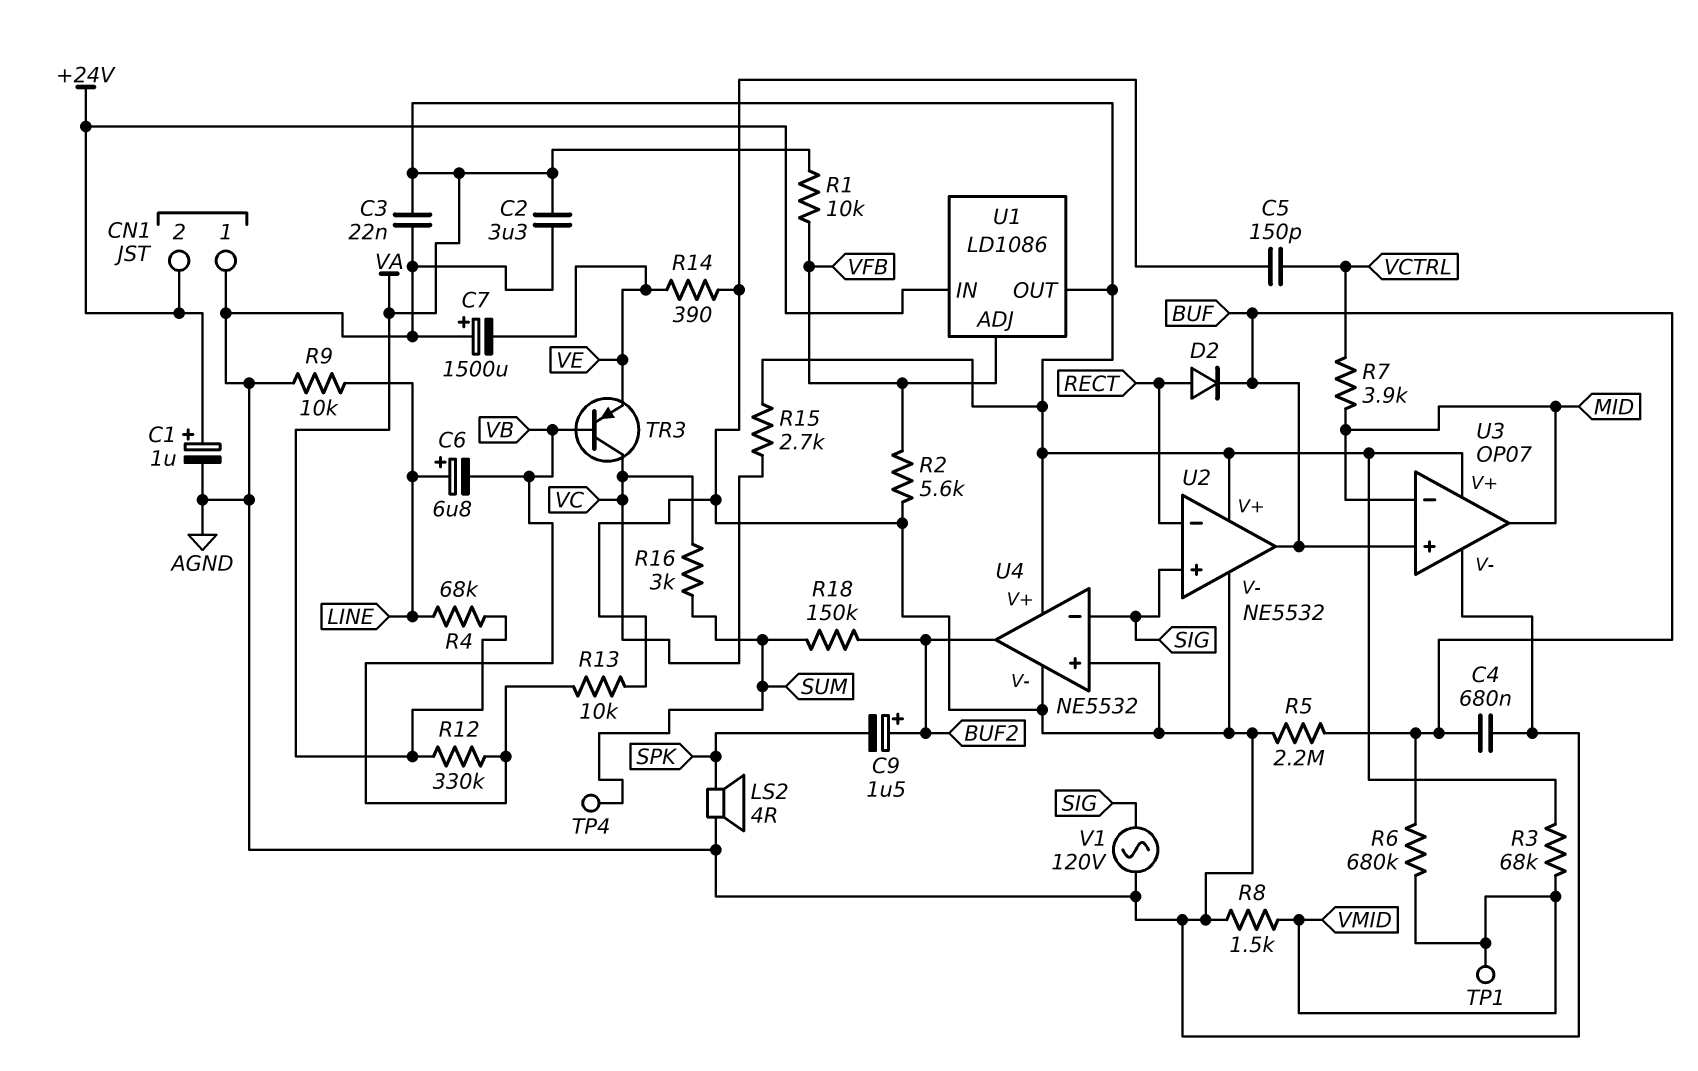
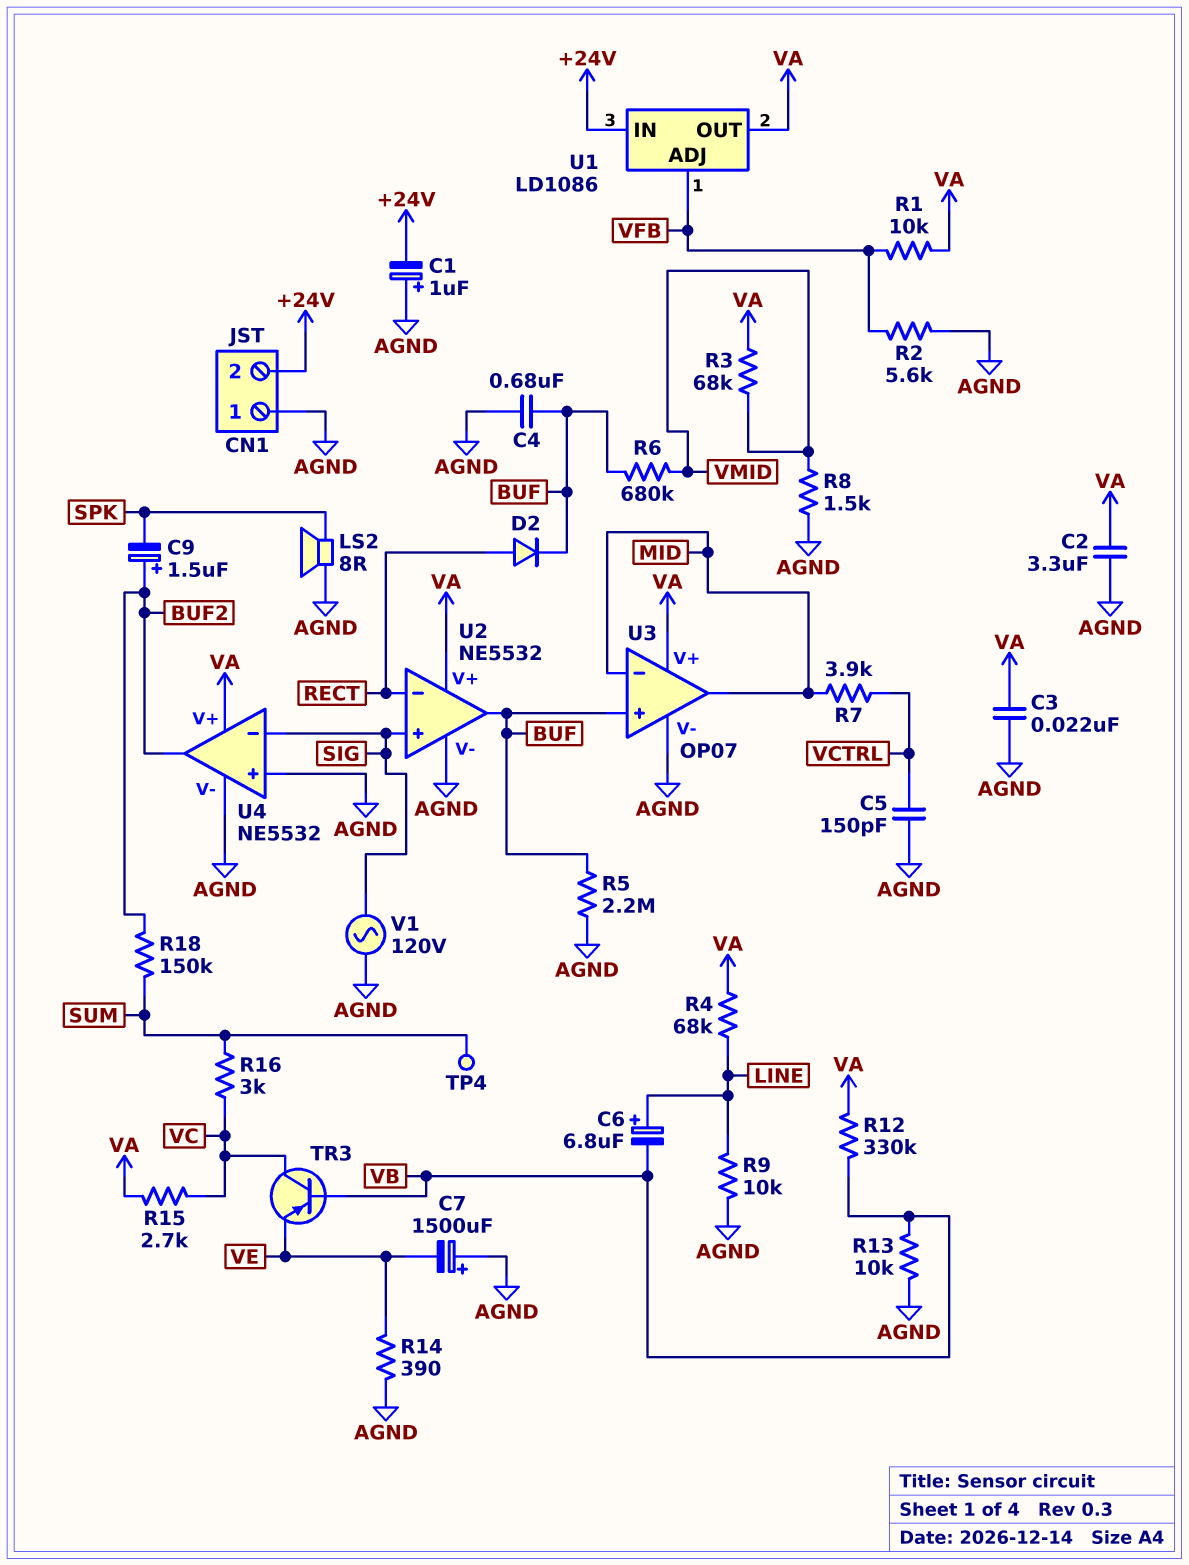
C1: 1uF (plus +24V, minus AGND) -> 1uF (plus AGND, minus +24V)
LS2: speaker 4R (AGND, SPK) -> speaker 8R (AGND, SPK)
TP1: test point (VMID) -> none

